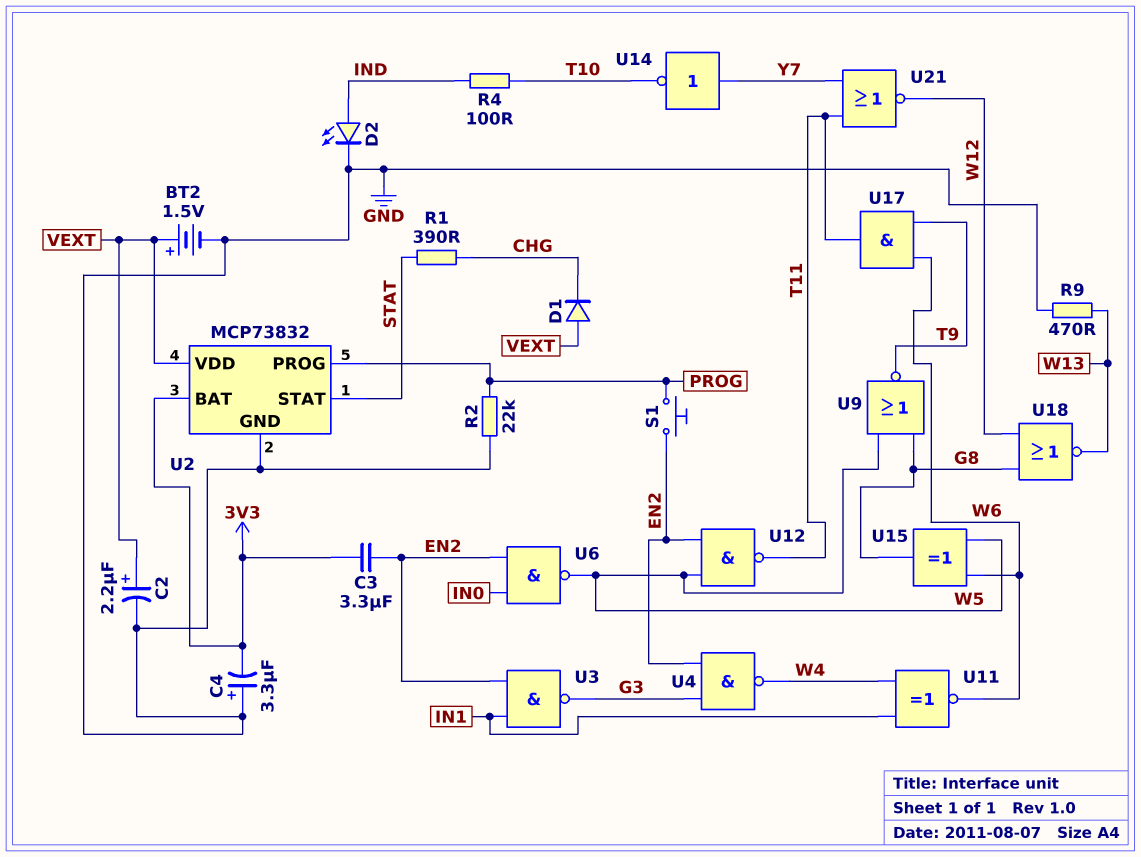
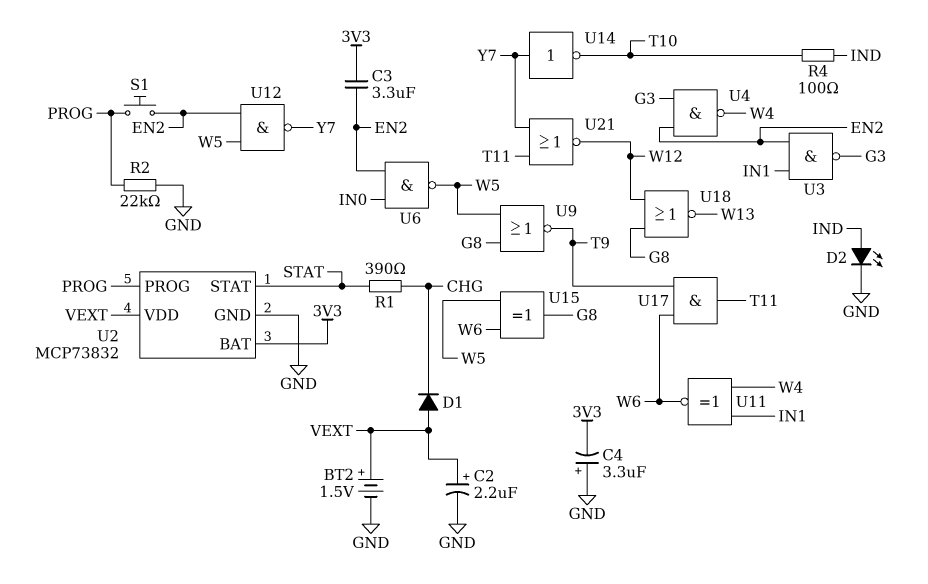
R9: 470 (GND, W13) -> none
U12: NAND (in EN2, in W5, out T11) -> NAND (in EN2, in W5, out Y7)

